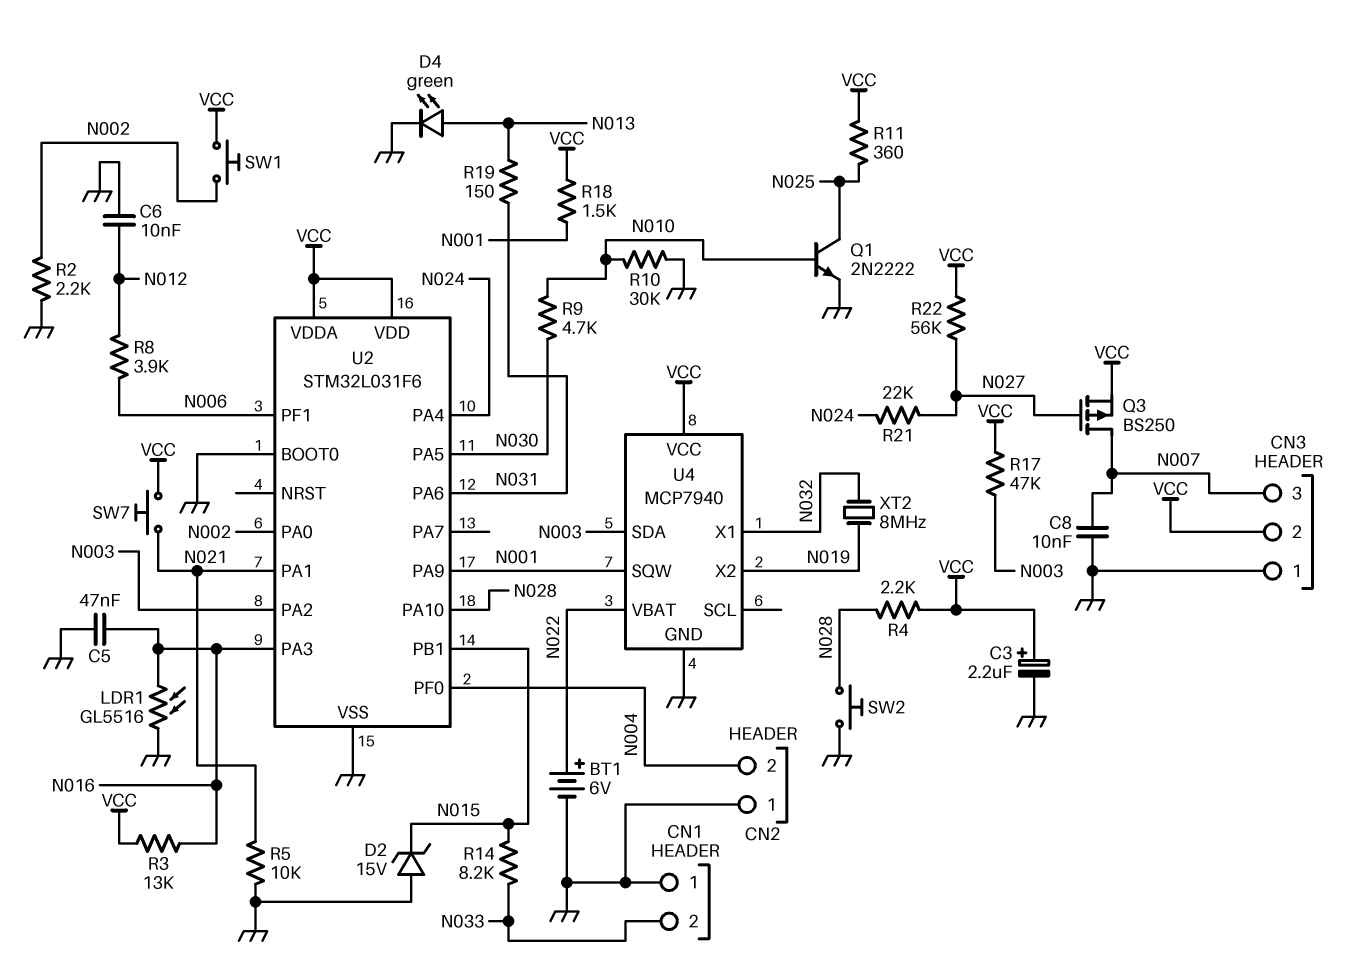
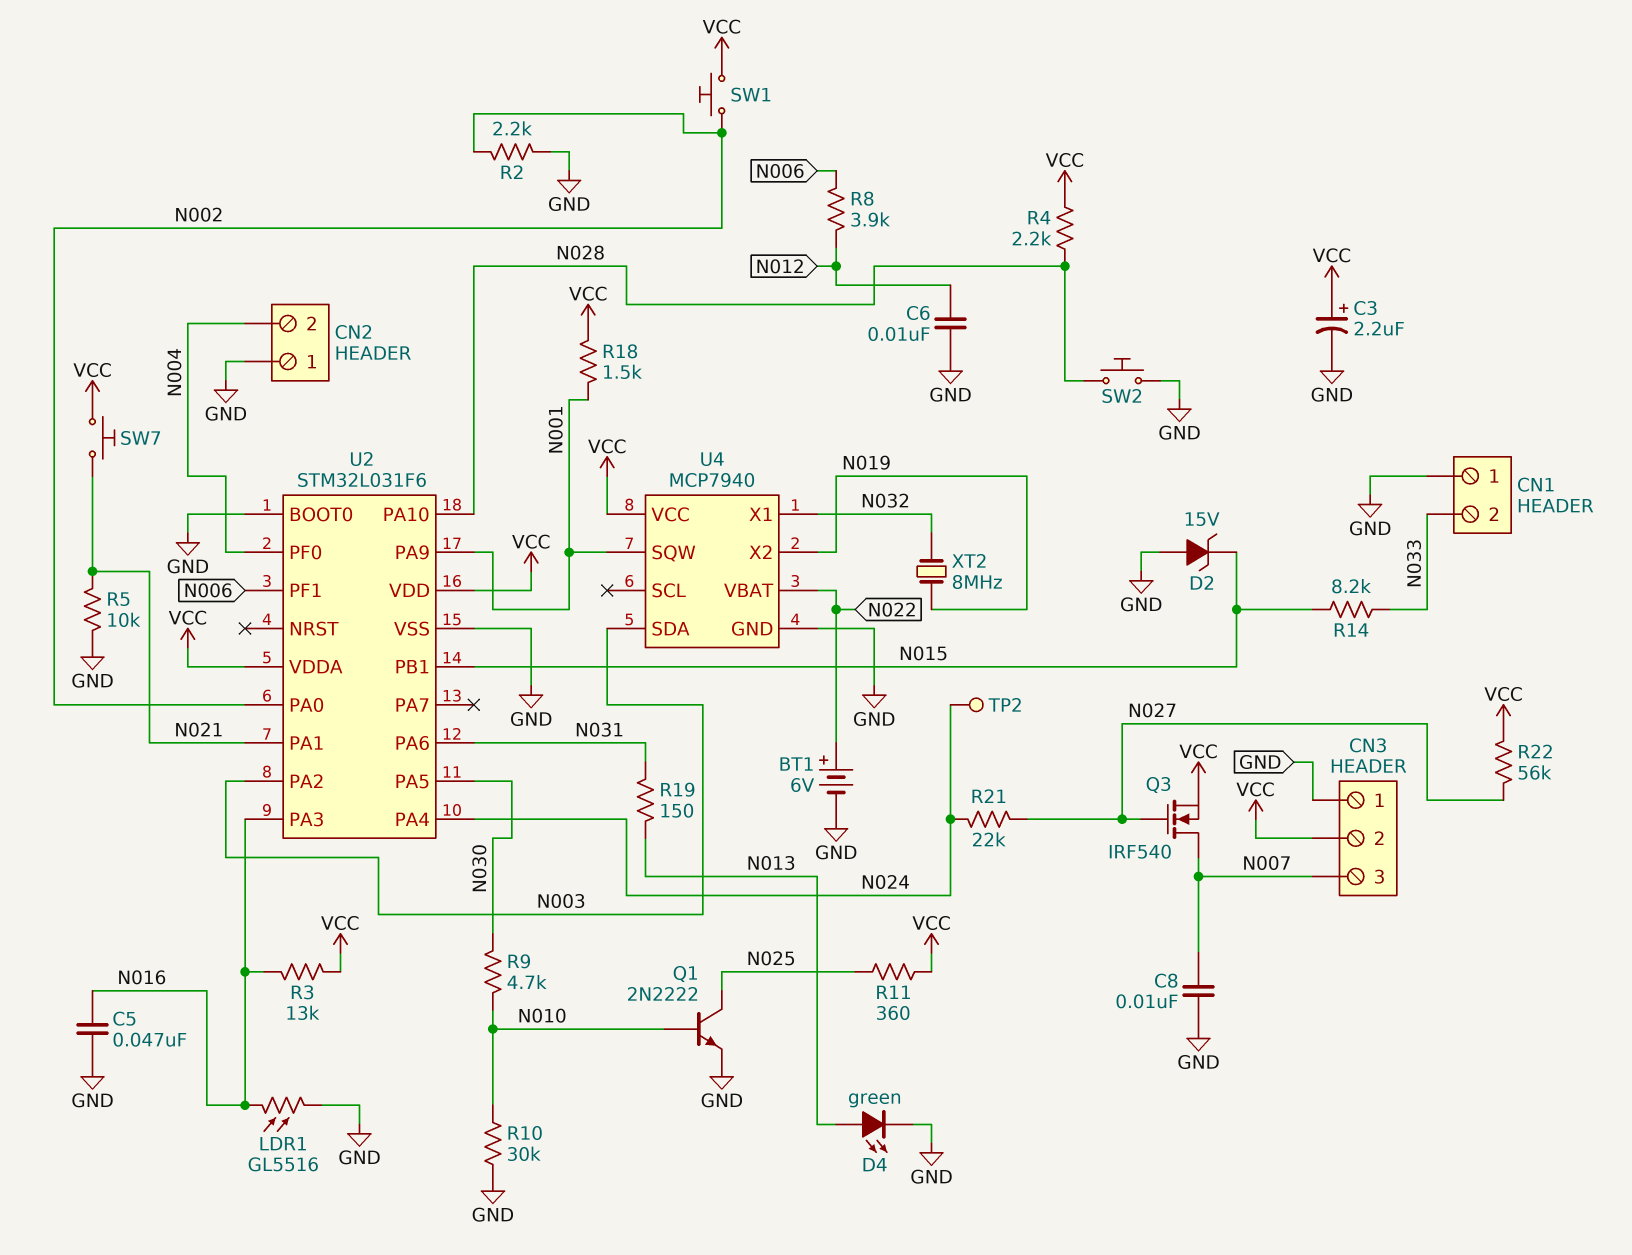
Q3: PMOS BS250 (G N027, D N007, S VCC) -> NMOS IRF540 (G N027, D N007, S VCC)
R17: 47k (N003, VCC) -> none
TP2: none -> test point (N024)

